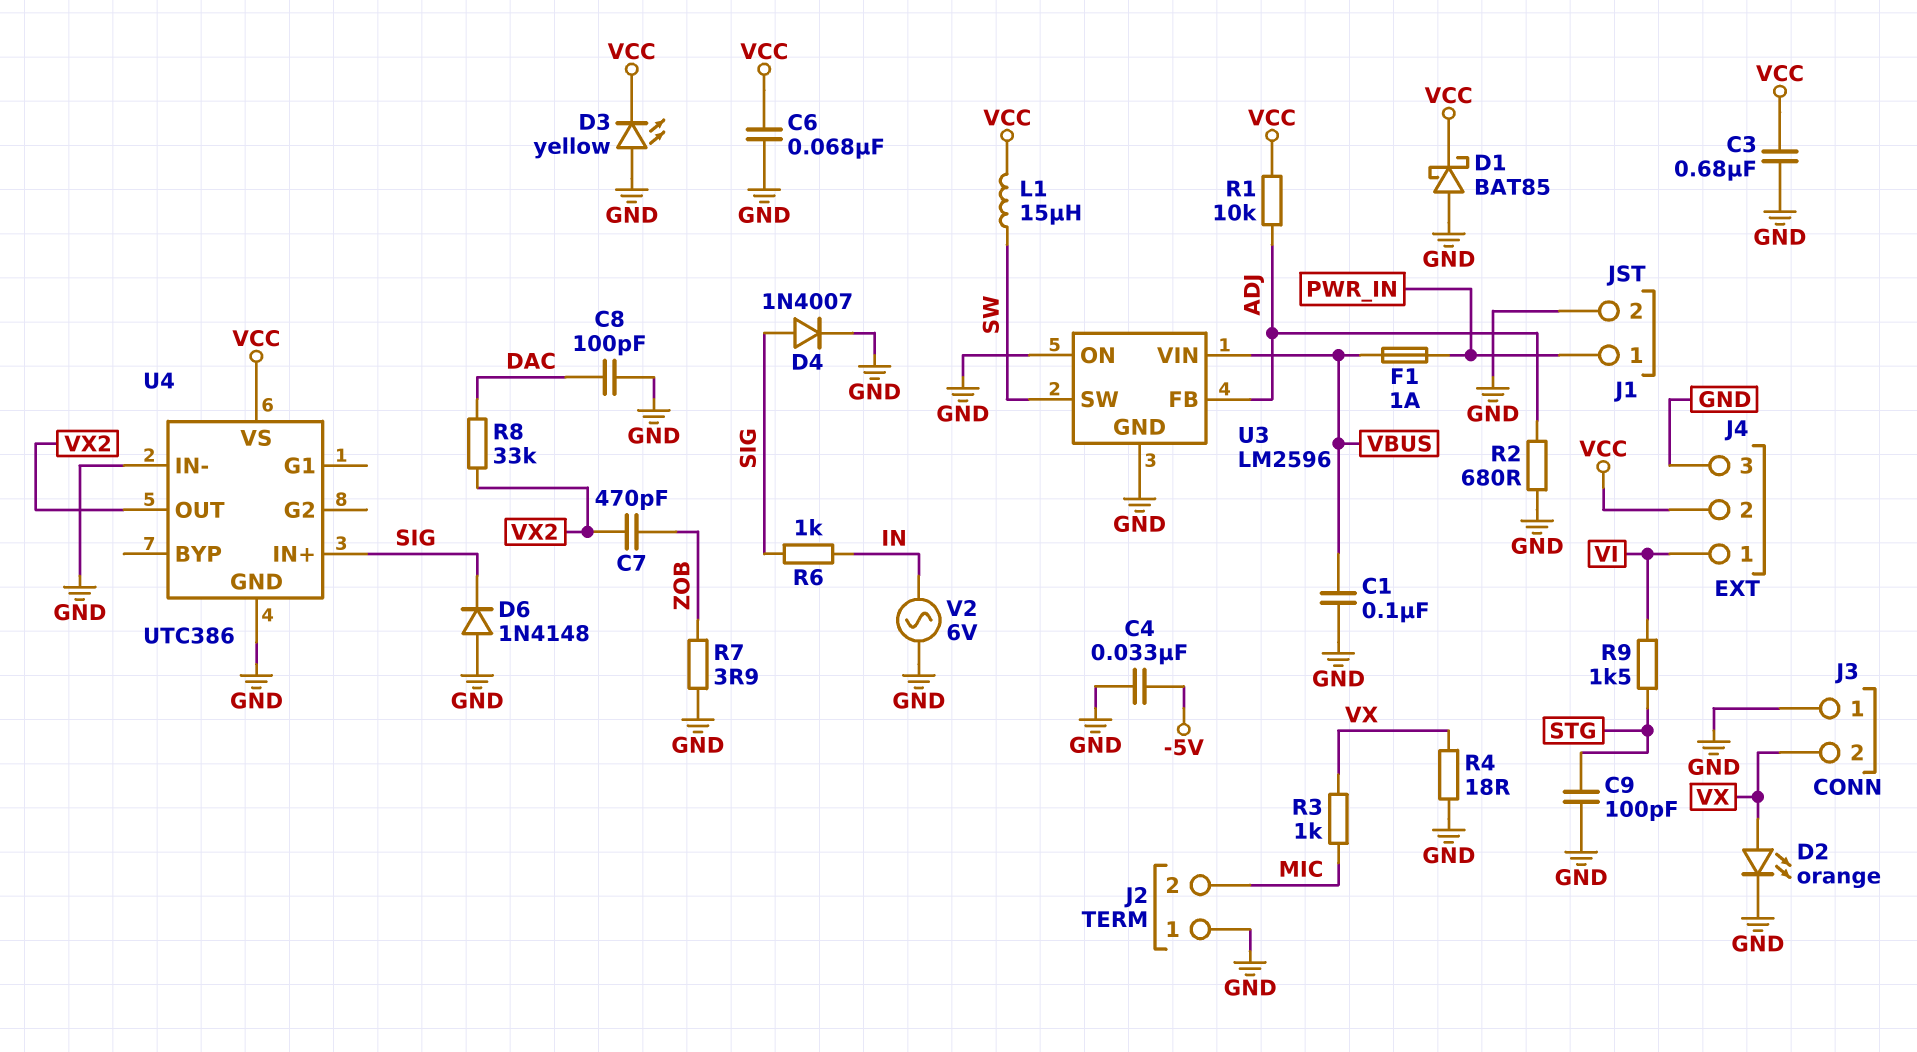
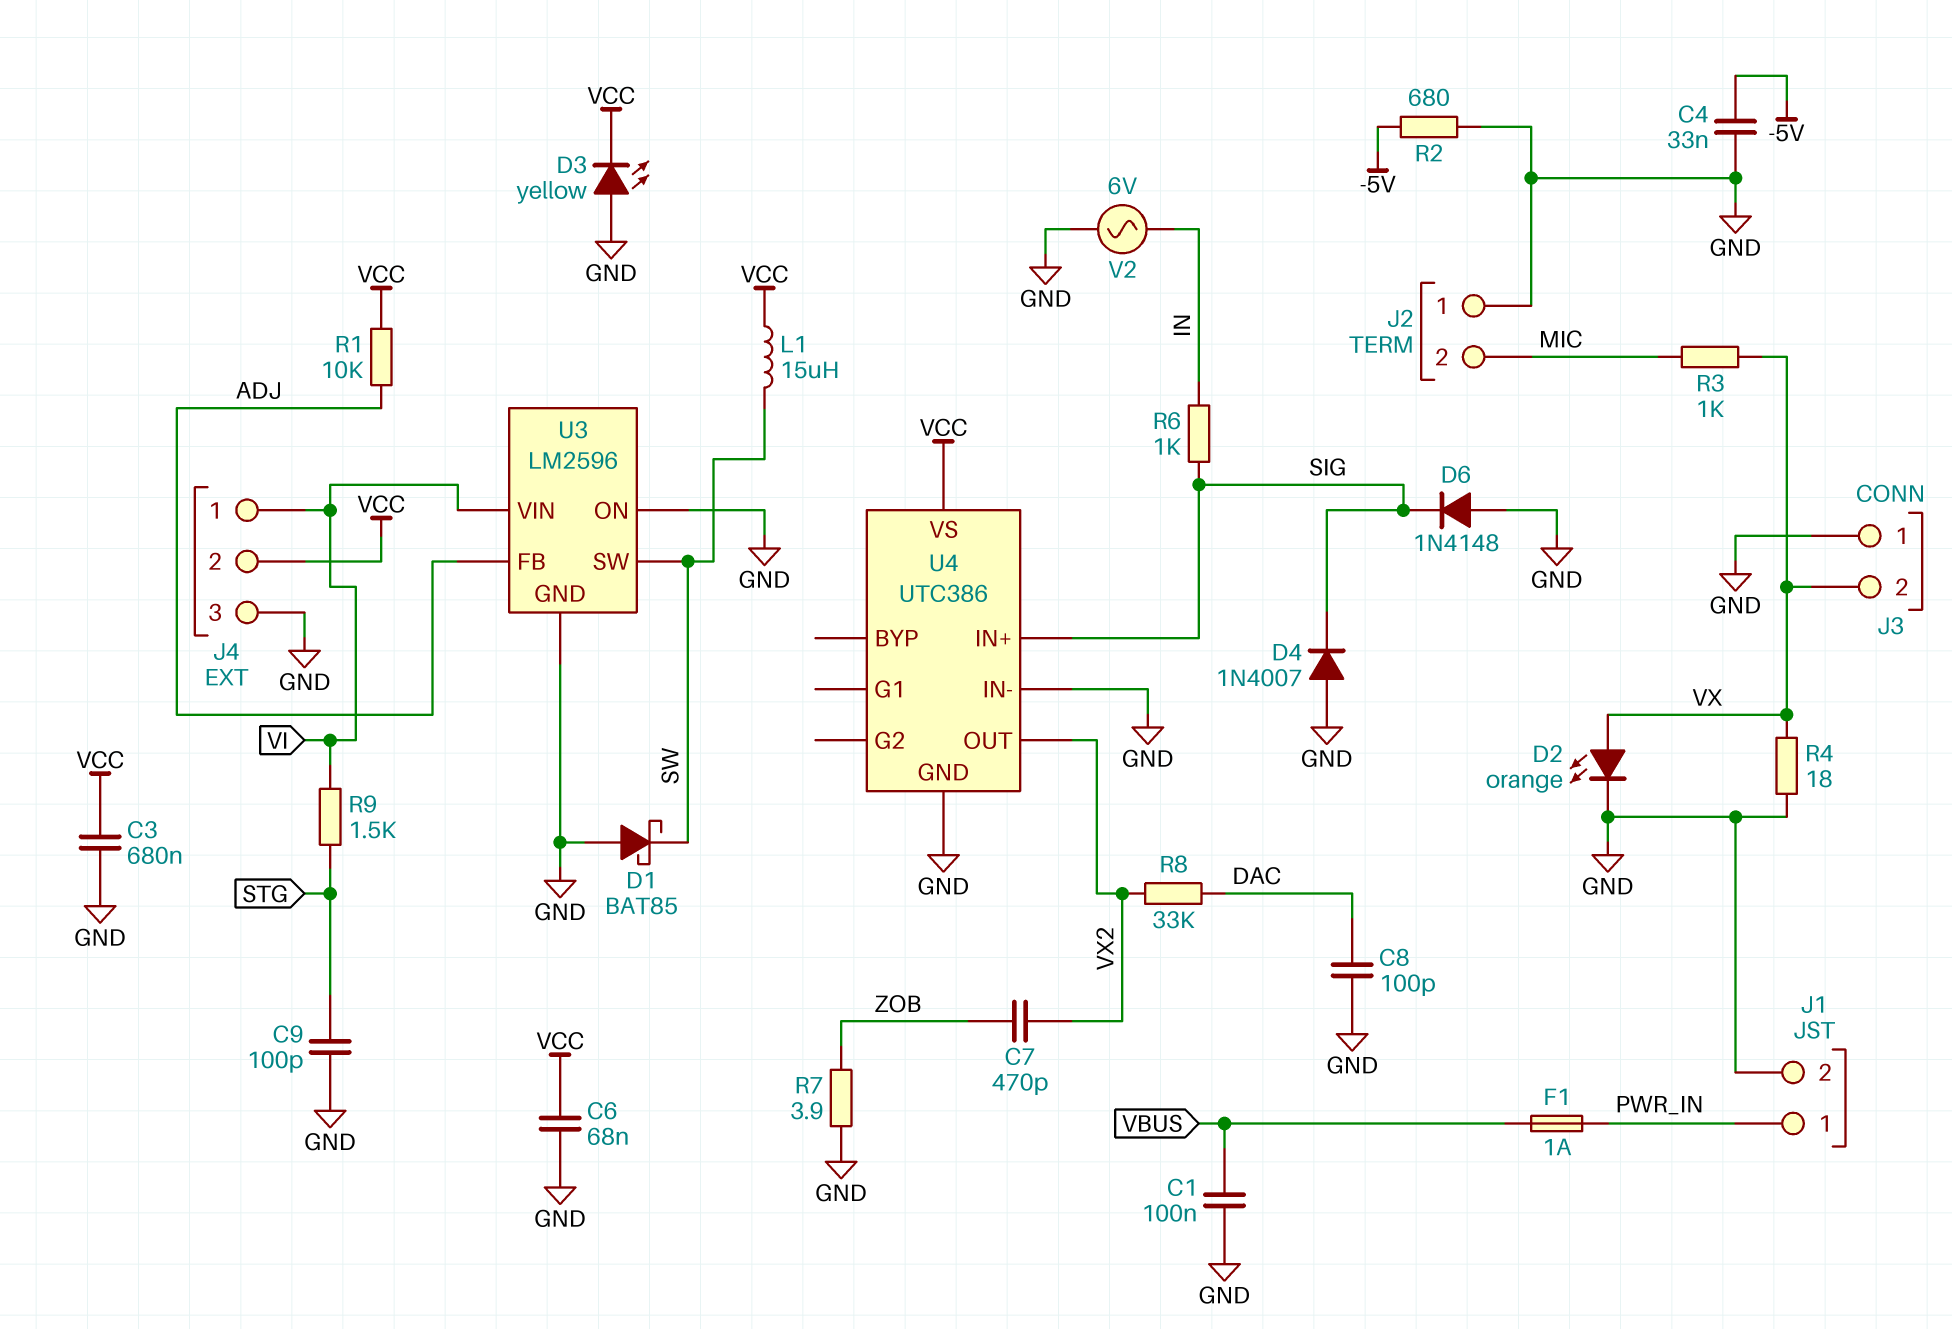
D1: schottky BAT85 (A GND, K VCC) -> schottky BAT85 (A GND, K SW)
D4: diode 1N4007 (A SIG, K GND) -> diode 1N4007 (A GND, K SIG)
R2: 680 (ADJ, GND) -> 680 (-5V, GND)
U3 pin VIN: VBUS -> VI

